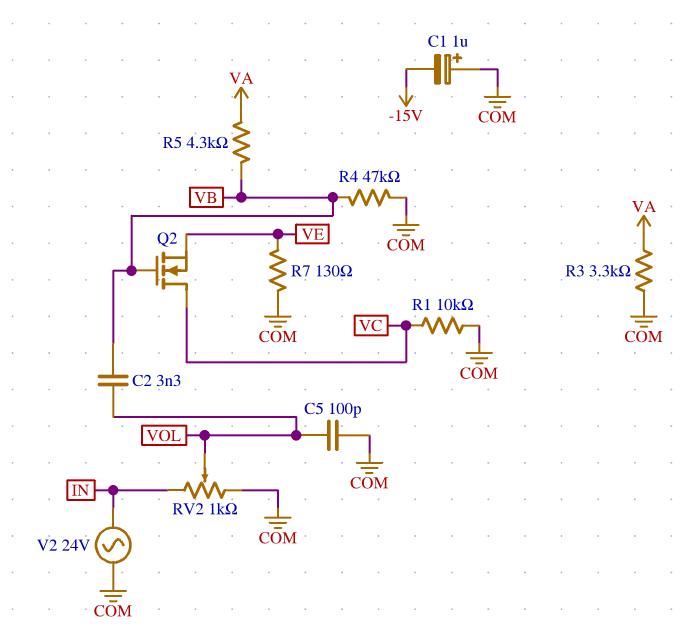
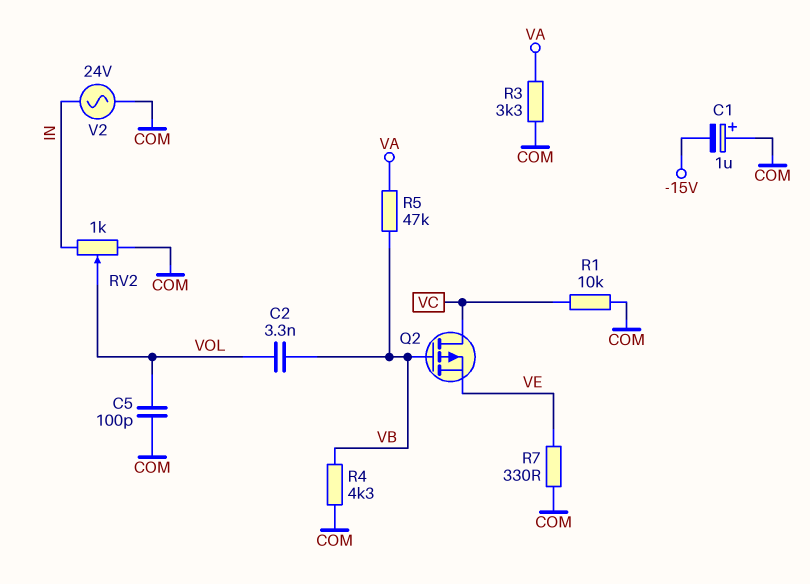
Q2: NMOS (G VB, D VC, S VE) -> PMOS (G VB, D VC, S VE)
R4: 47k (COM, VB) -> 4.3k (COM, VB)
R5: 4.3k (VA, VB) -> 47k (VA, VB)
R7: 130 (COM, VE) -> 330 (COM, VE)

